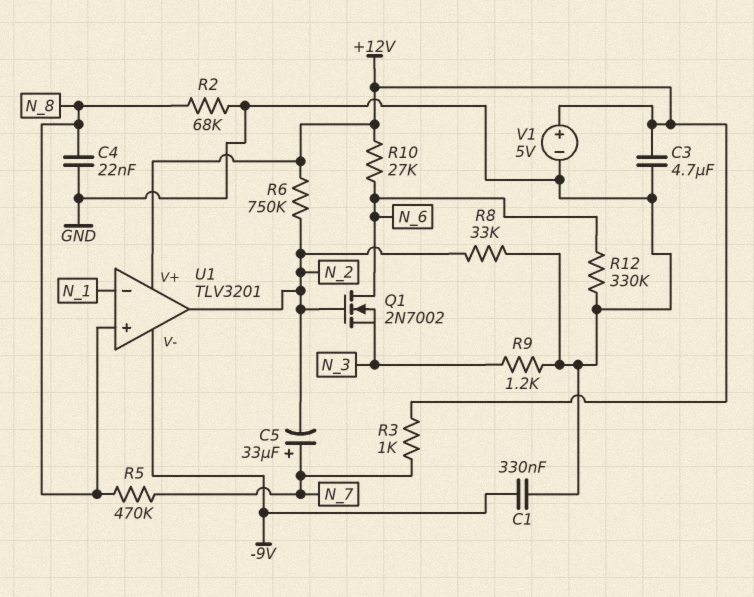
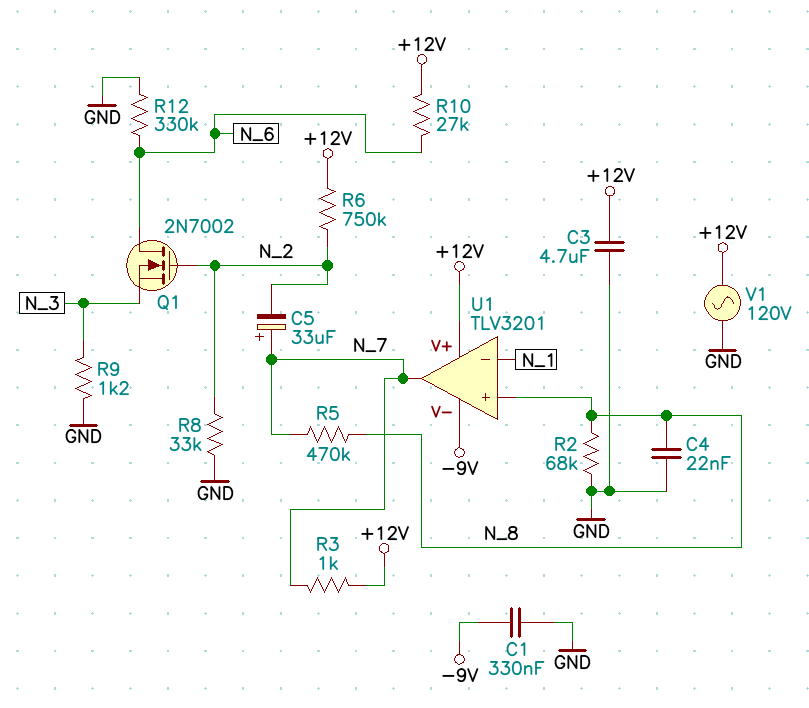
U1 pin out: N_2 -> N_7
V1: 5V (plus +12V, minus GND) -> AC 120V (+12V, GND)

